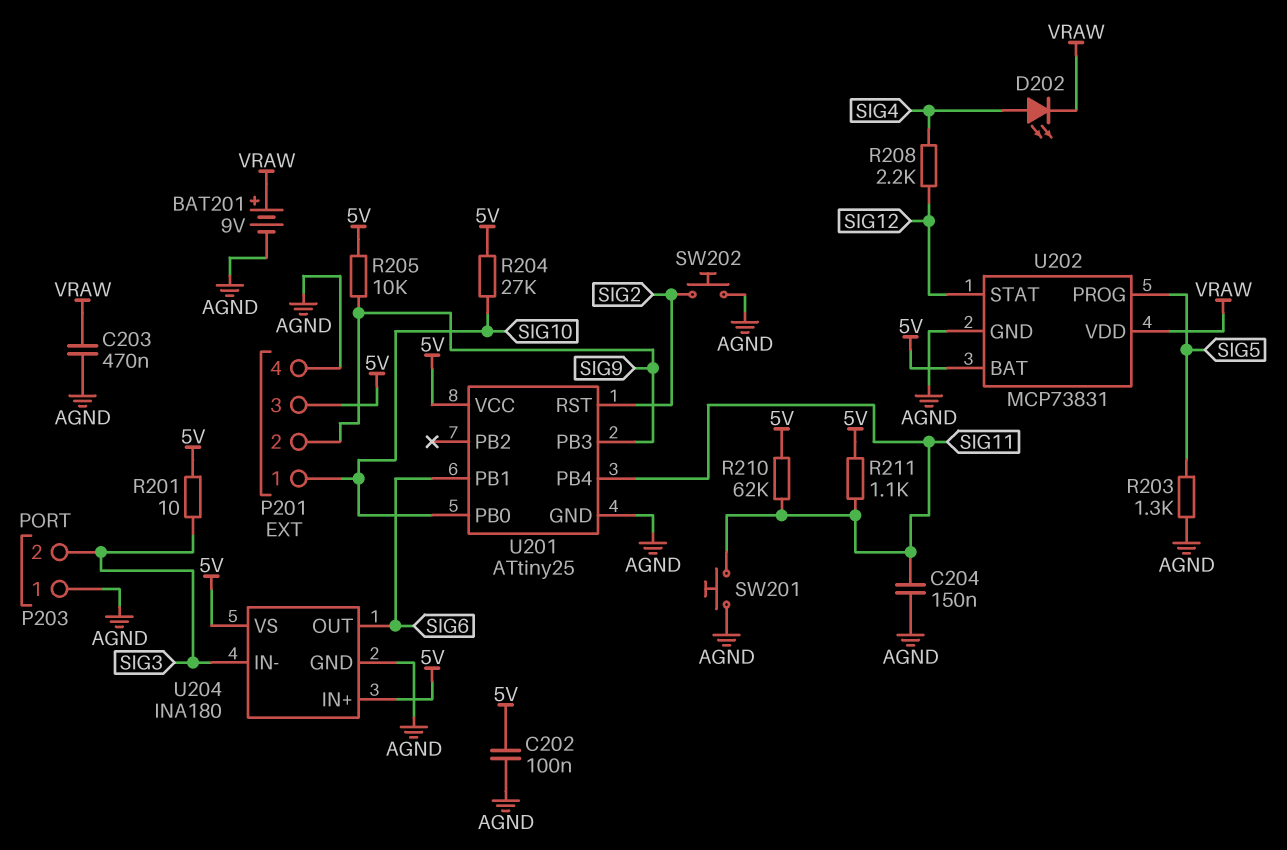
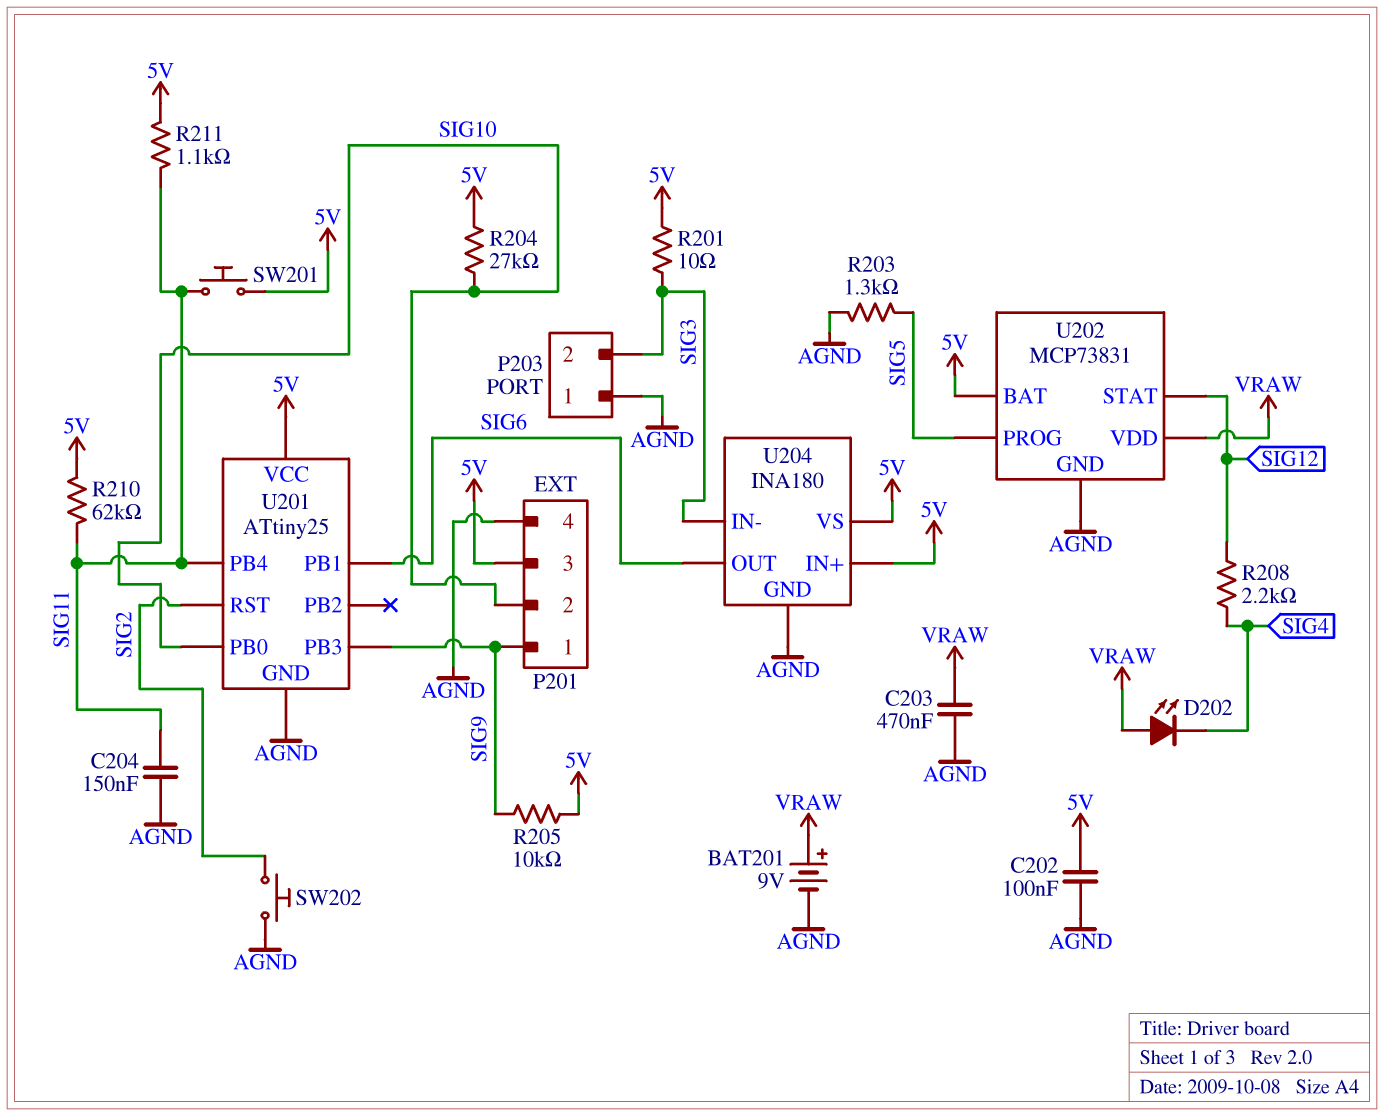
D202: LED (A SIG4, K VRAW) -> LED (A VRAW, K SIG4)
P201 pin 1: SIG10 -> SIG9
P201 pin 2: SIG9 -> SIG10
SW201: button (AGND, SIG11) -> button (5V, SIG11)

